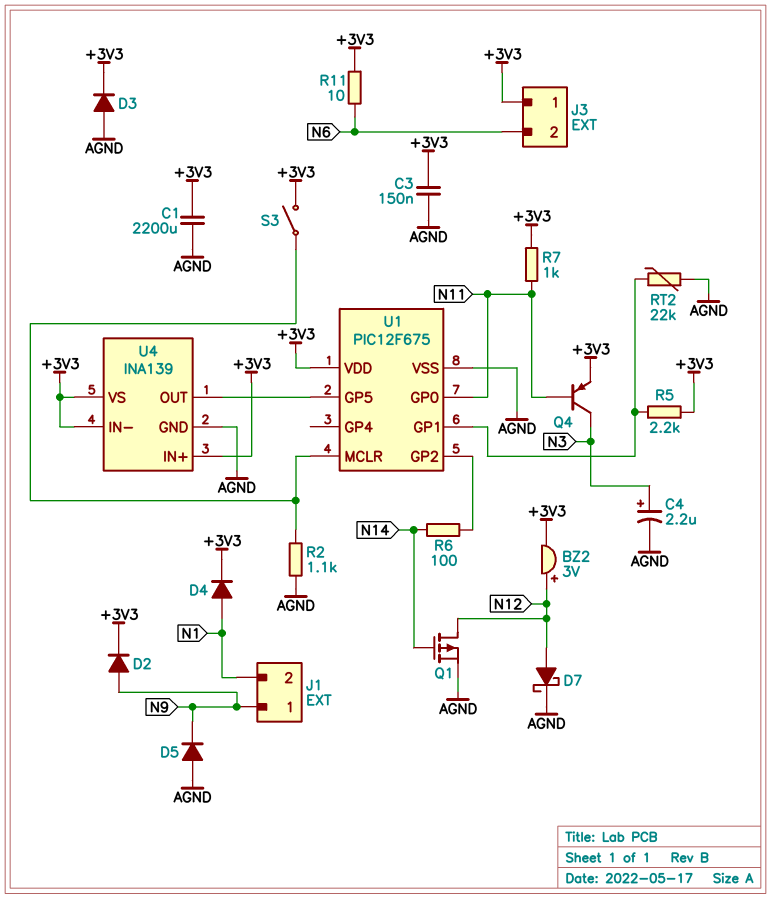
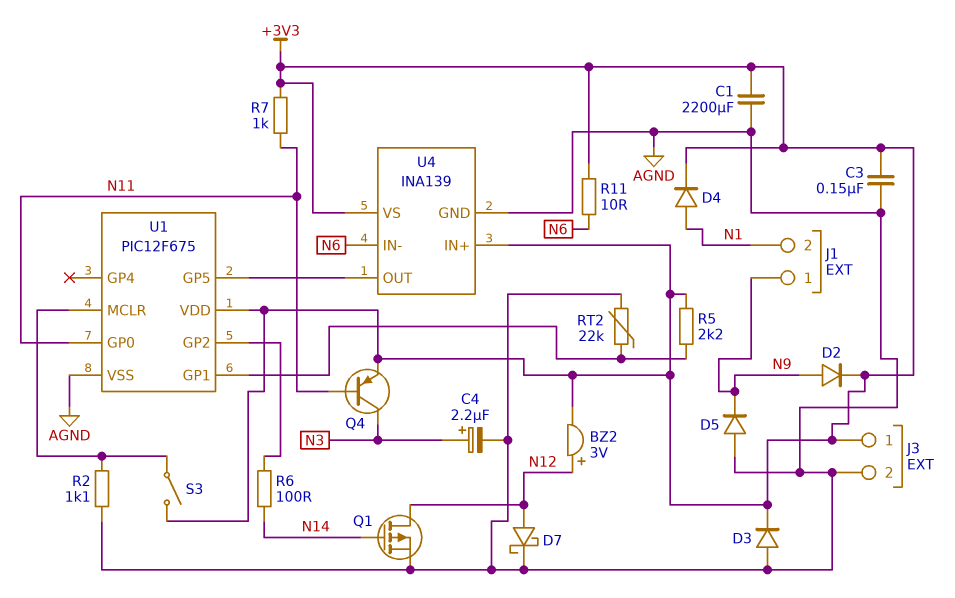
J3 pin 2: N6 -> AGND
U4 pin IN-: +3V3 -> N6

